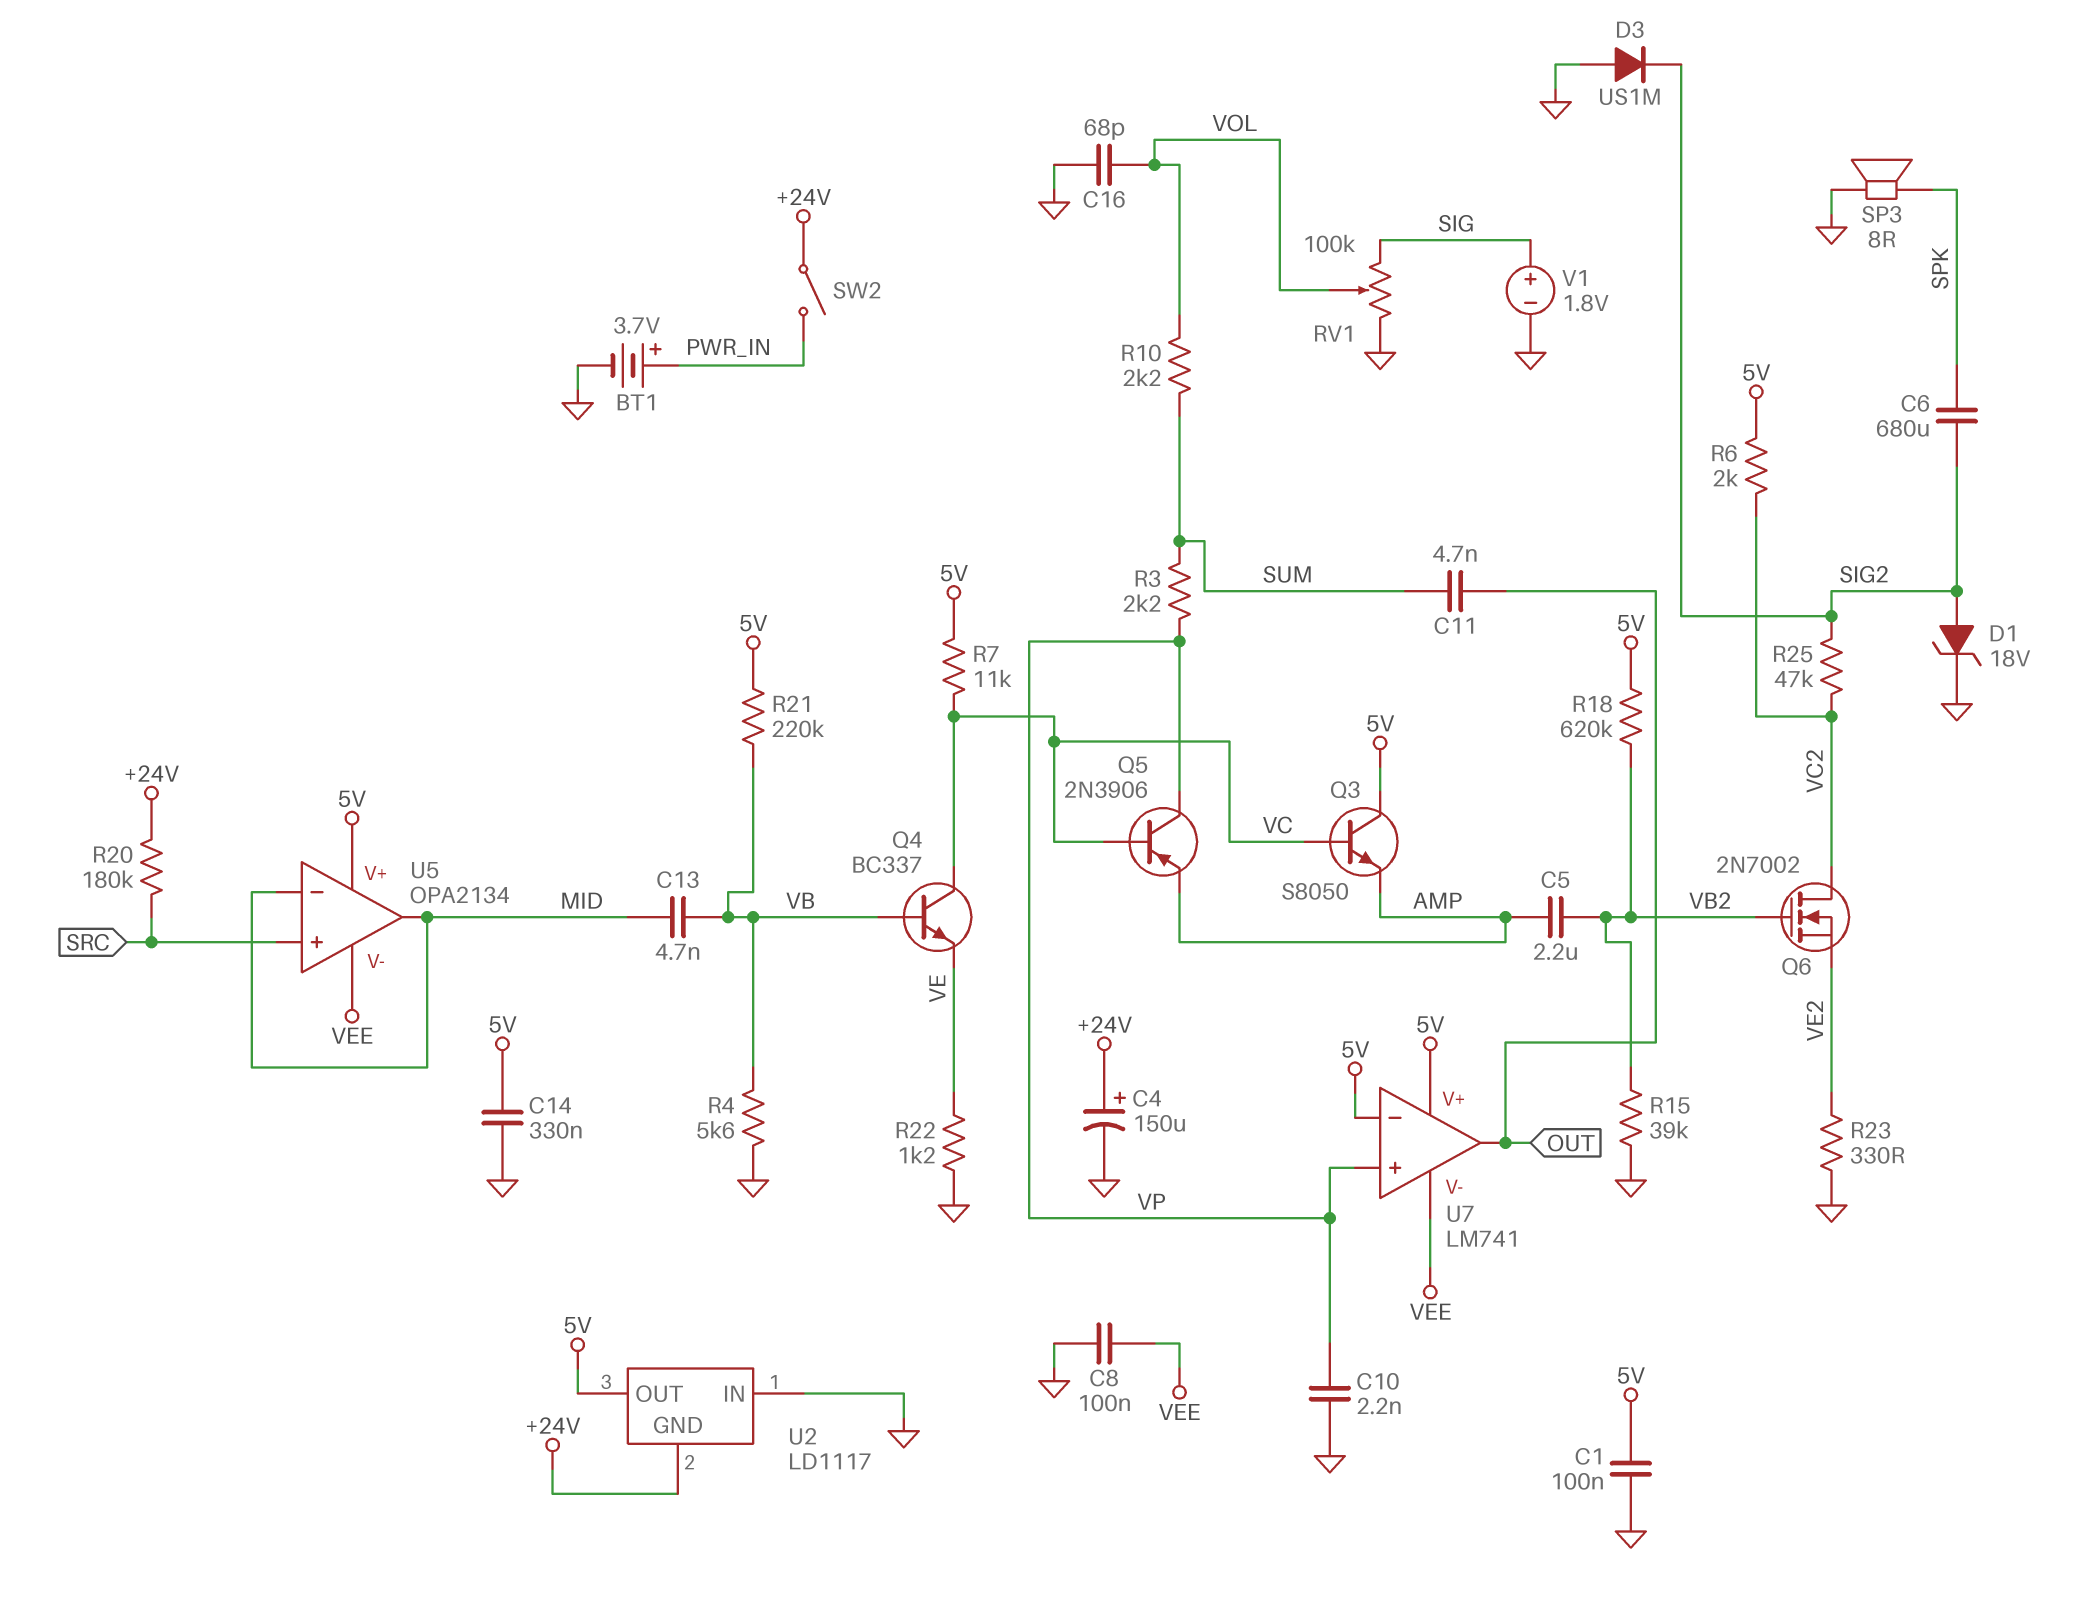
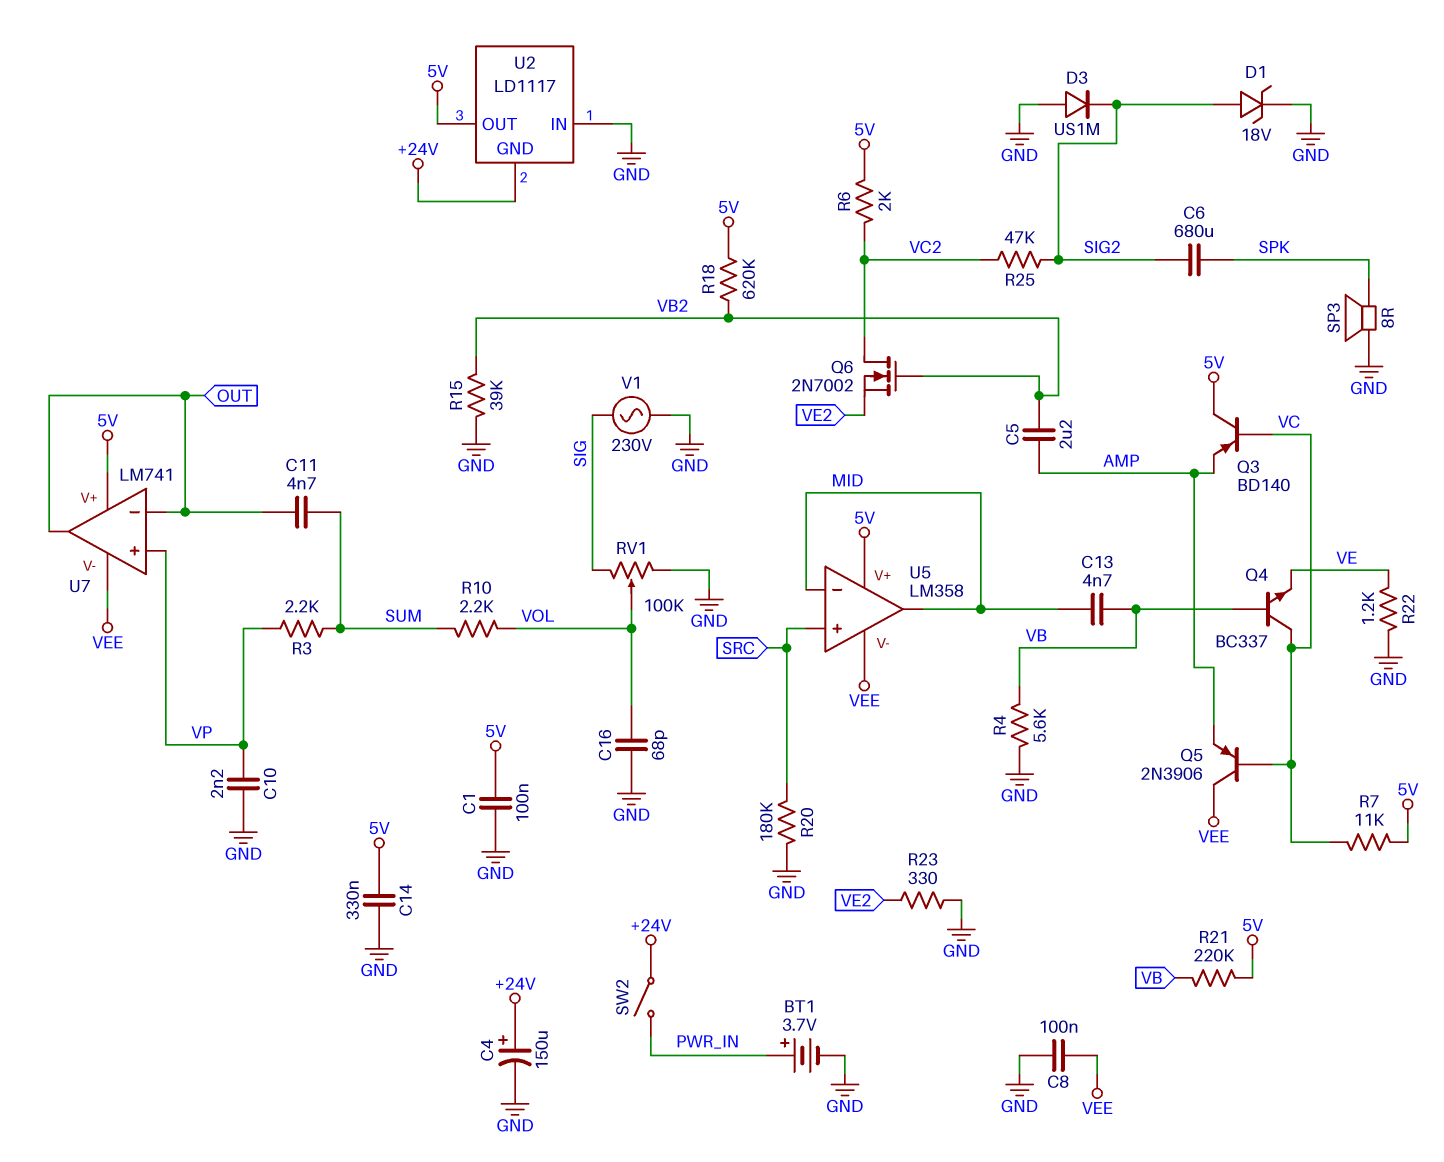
Q3: NPN S8050 (B VC, C 5V, E AMP) -> PNP BD140 (B VC, C 5V, E AMP)
Q5: PNP 2N3906 (B VC, C VP, E AMP) -> PNP 2N3906 (B VC, C VEE, E AMP)
R20: 180k (+24V, SRC) -> 180k (GND, SRC)
U5: OPA2134 -> LM358
U7 pin in-: 5V -> OUT
V1: 1.8V (plus SIG, minus GND) -> AC 230V (GND, SIG)

